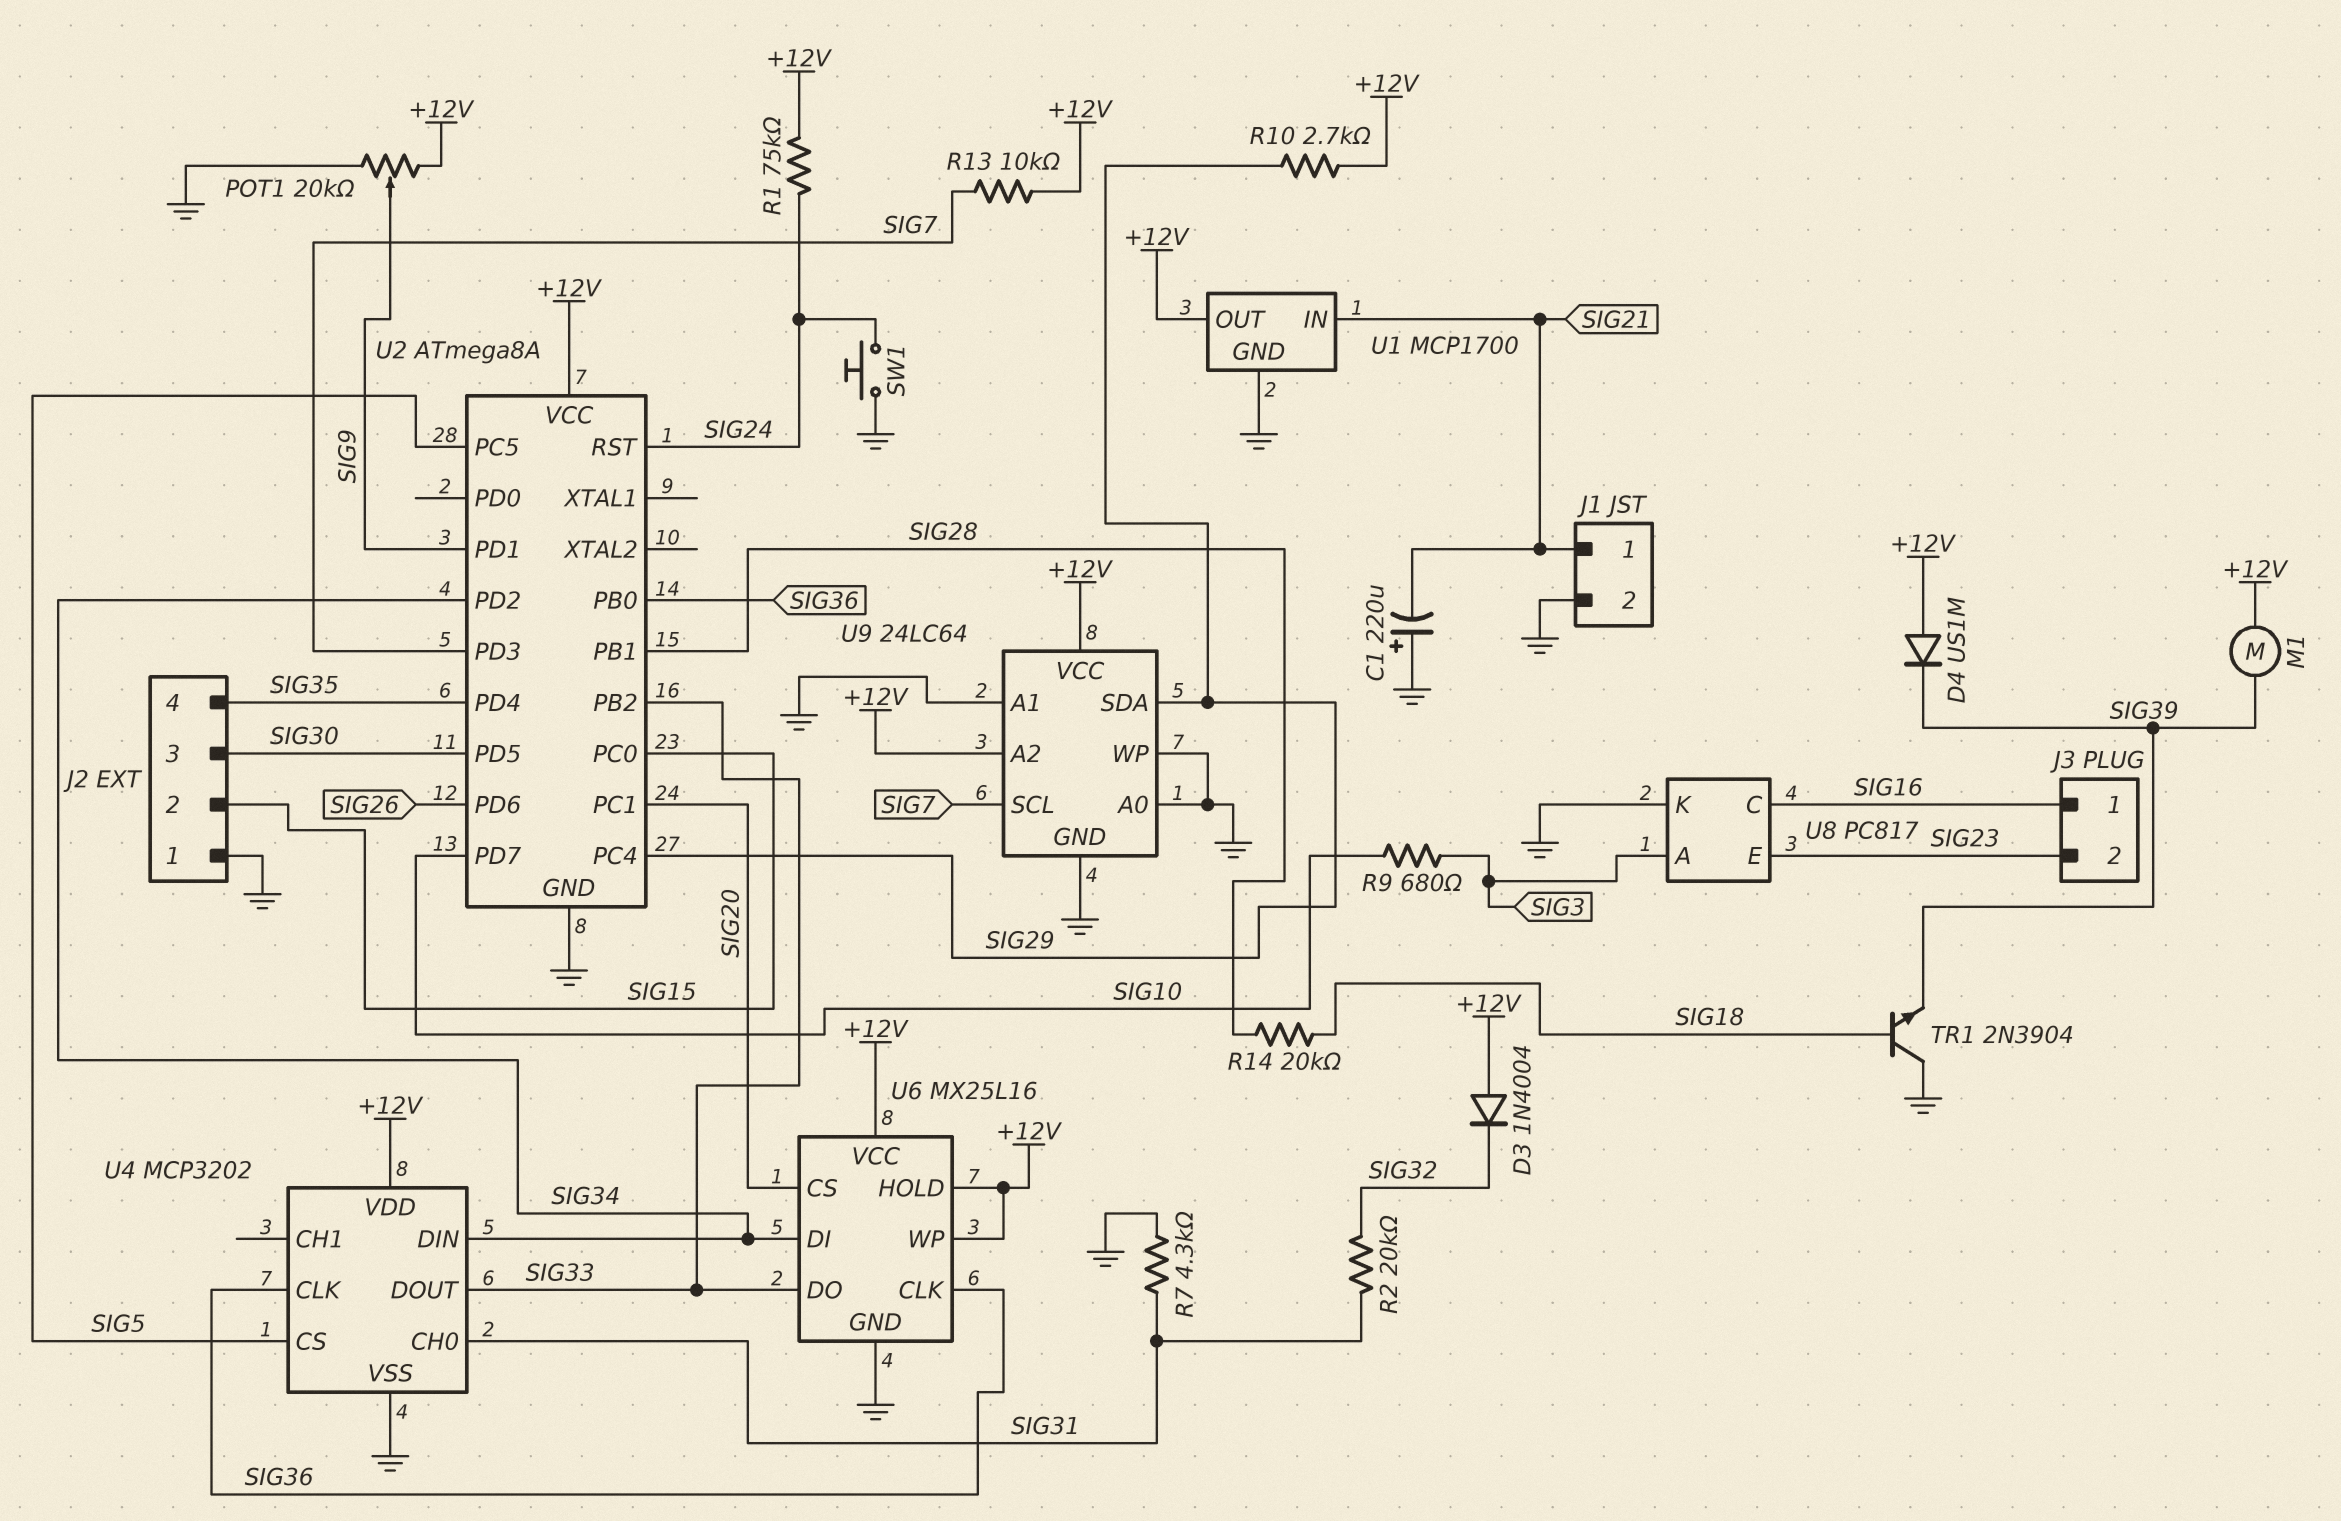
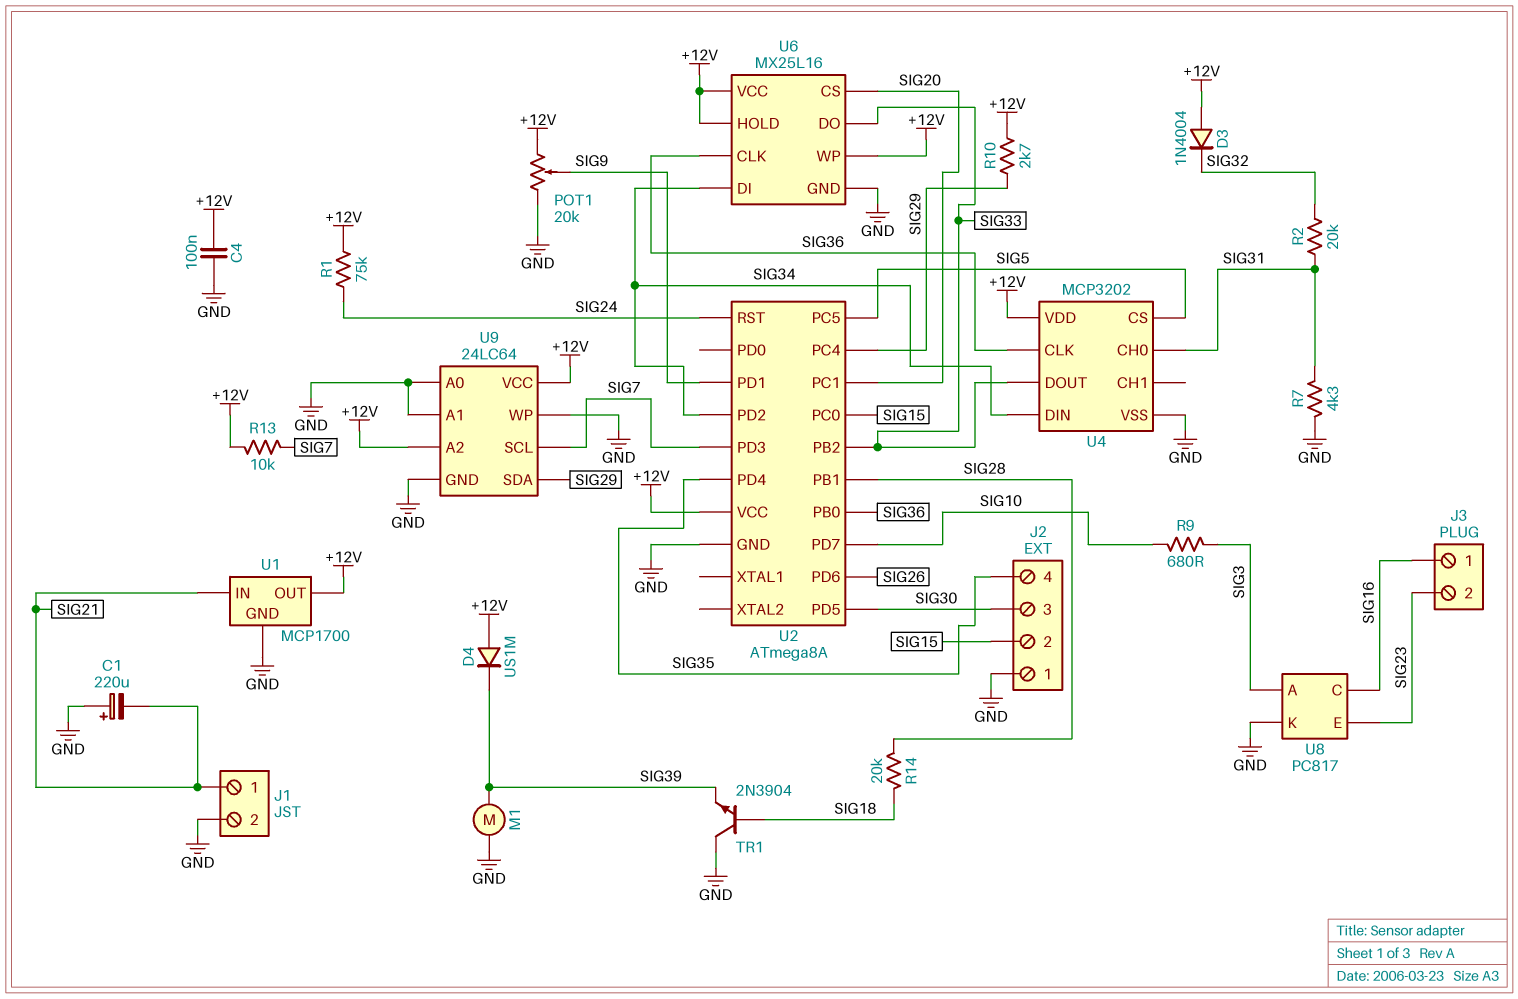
C4: none -> 100nF (+12V, GND)
M1: motor (+12V, SIG39) -> motor (GND, SIG39)
SW1: button (GND, SIG24) -> none

